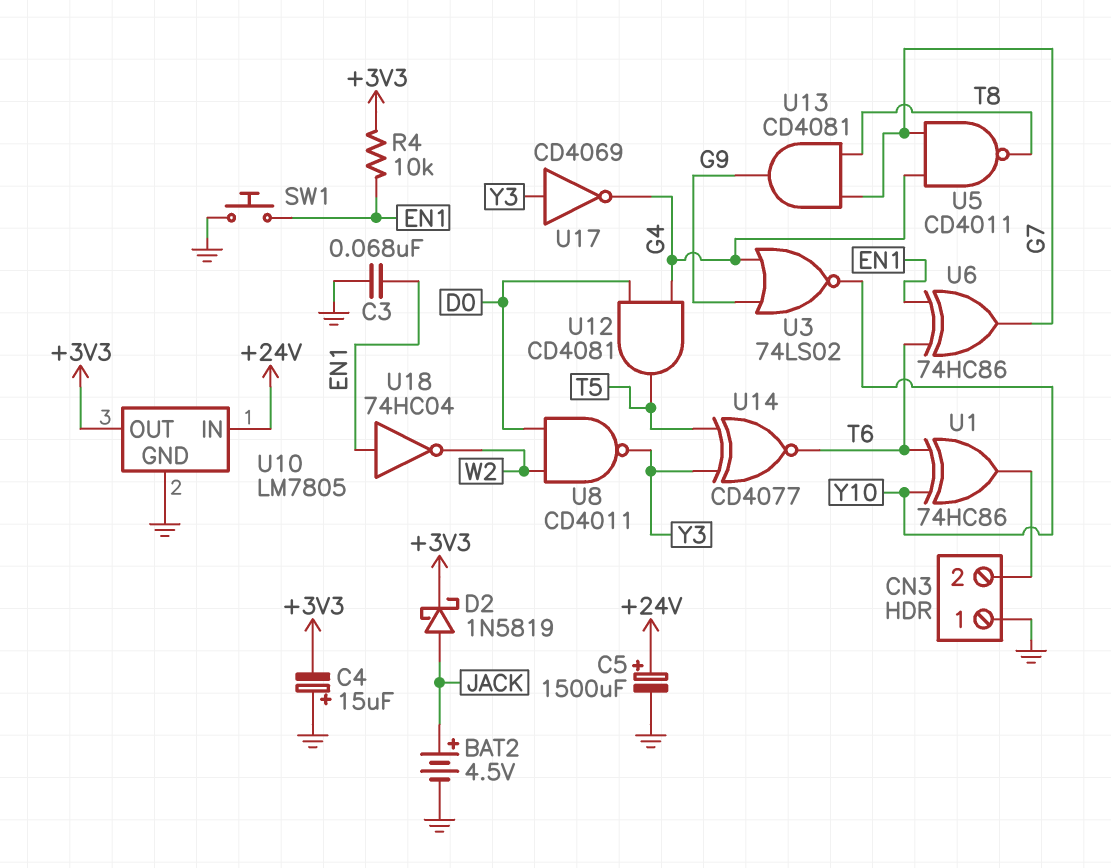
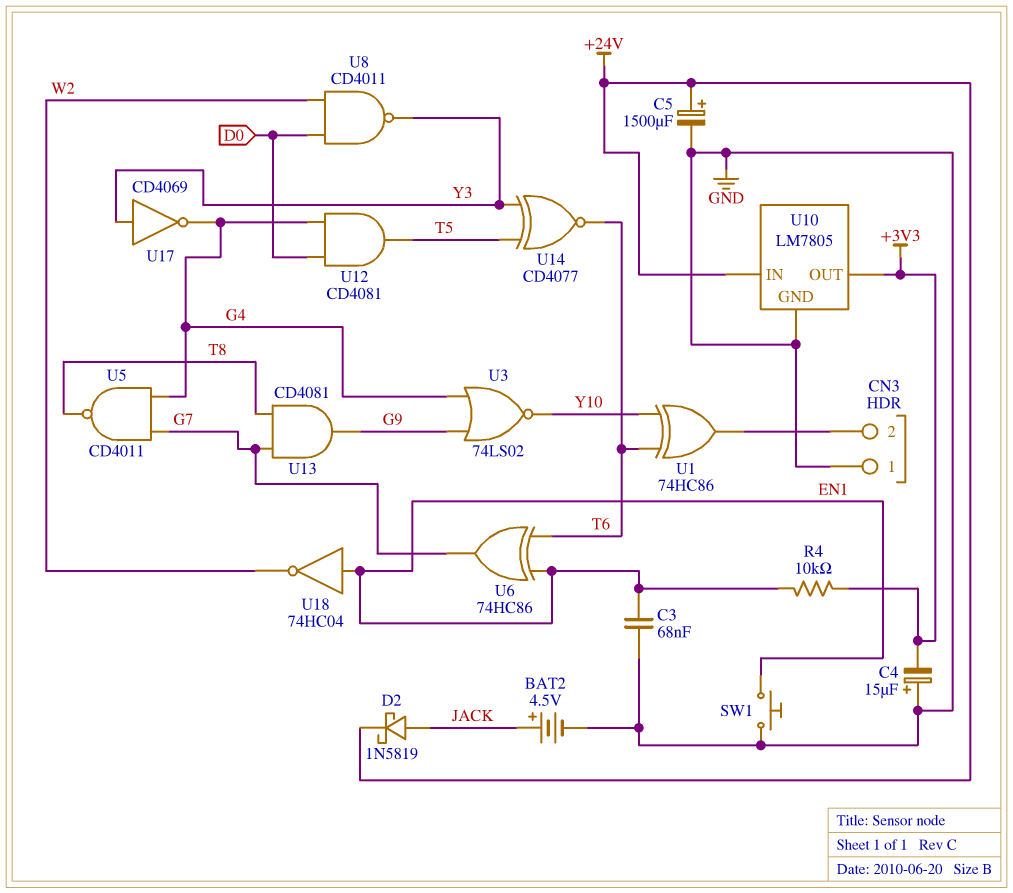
D2: schottky 1N5819 (A JACK, K +3V3) -> schottky 1N5819 (A JACK, K +24V)

